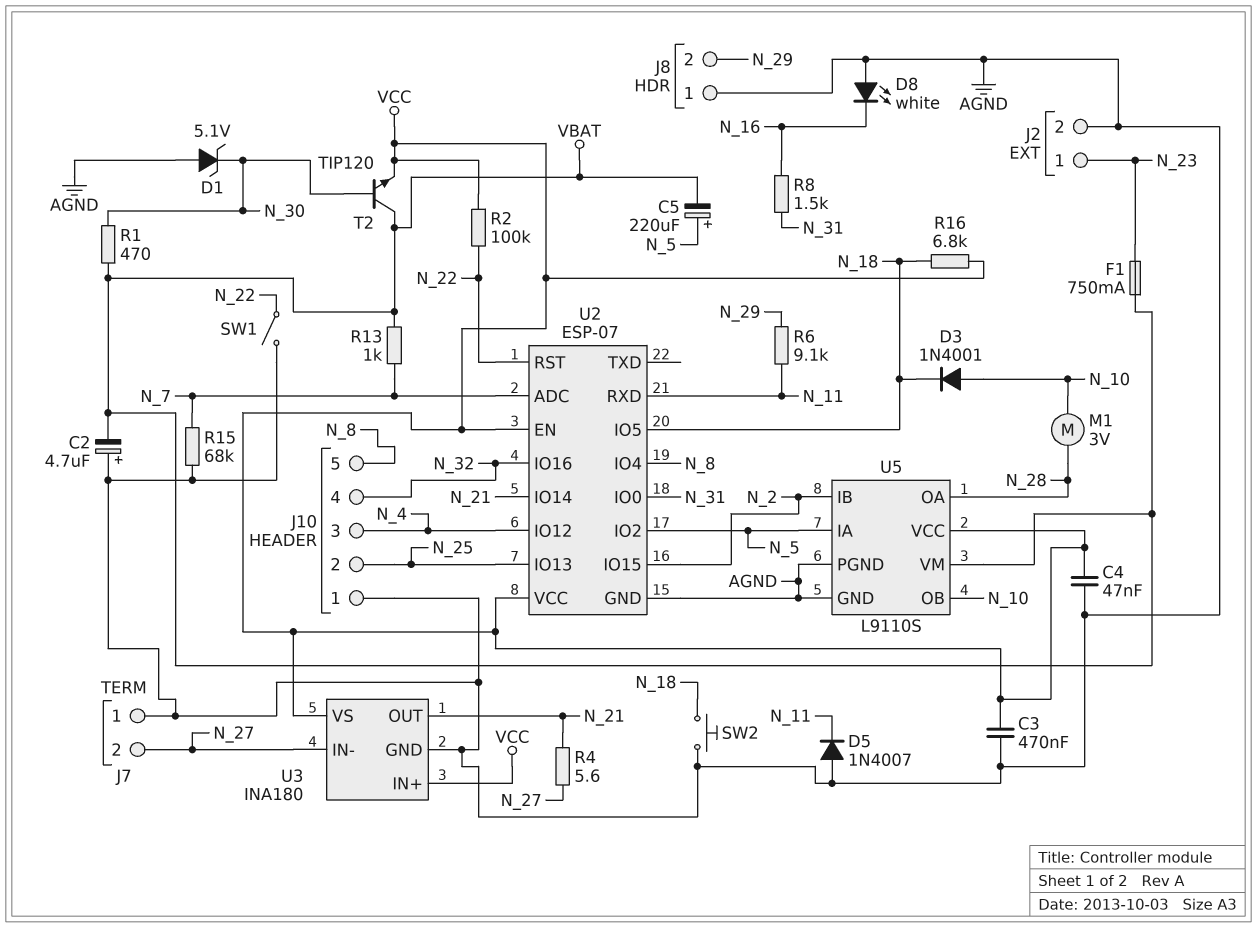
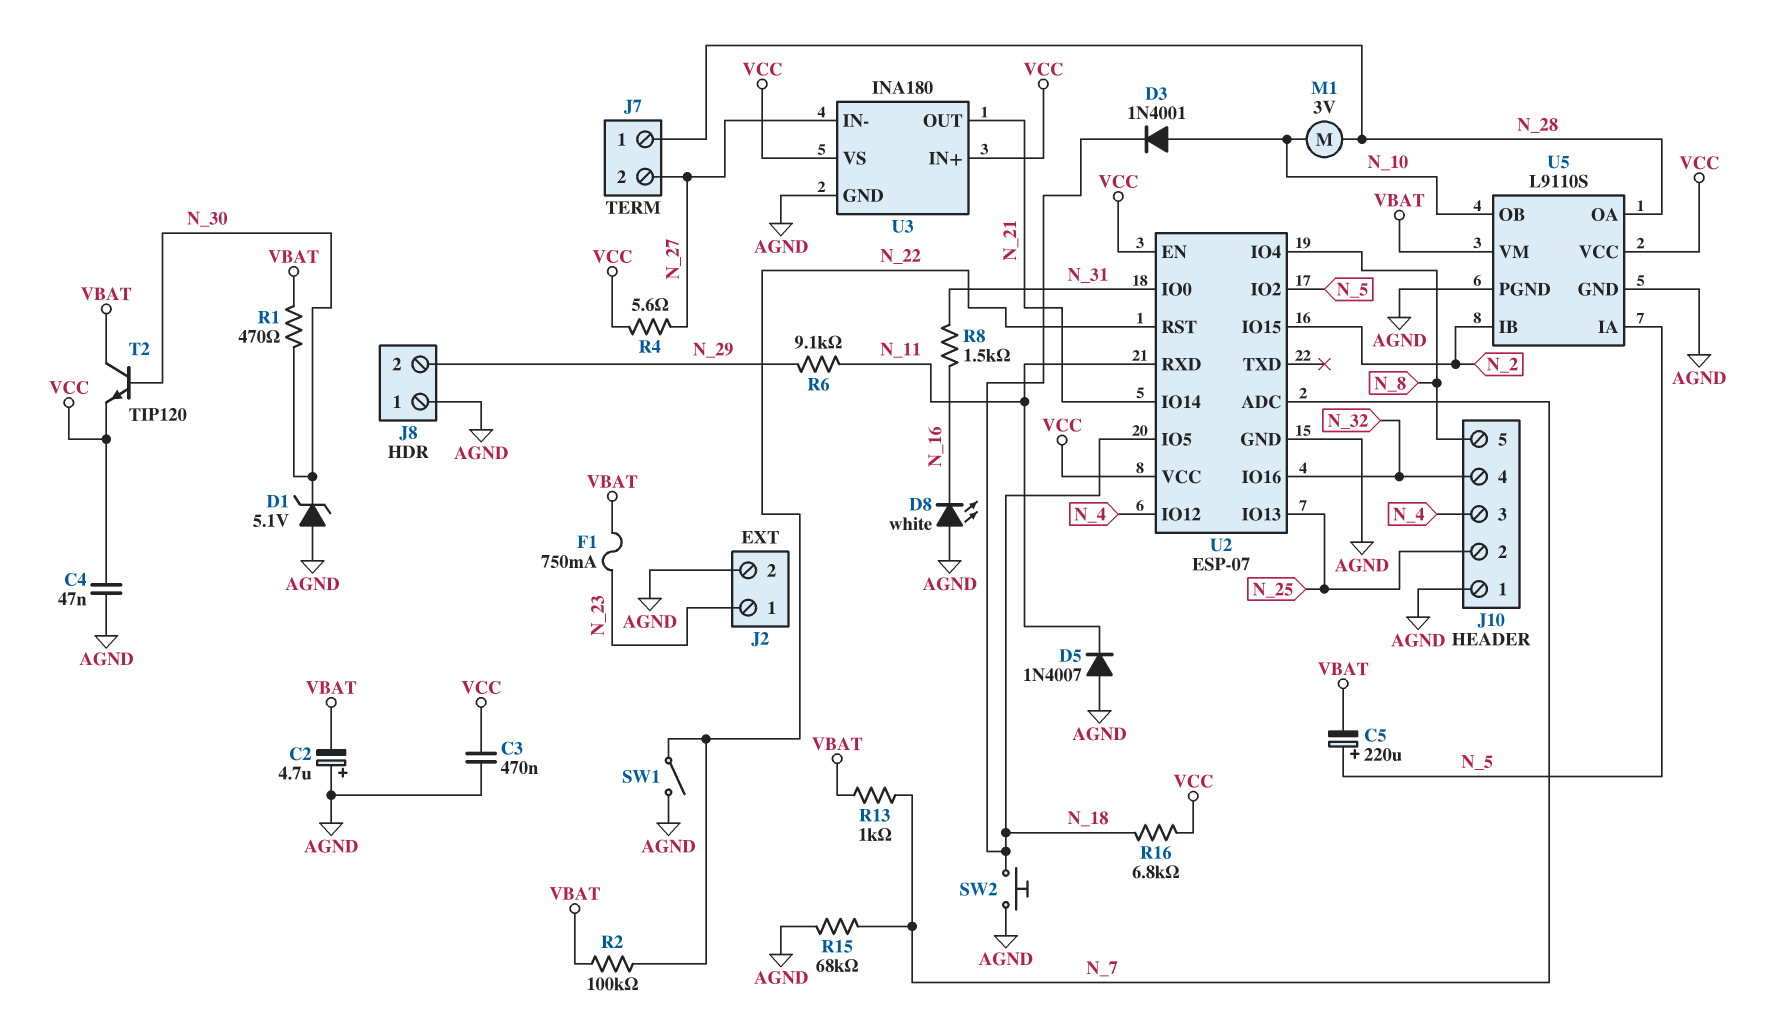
J7 pin 1: AGND -> N_28
R2: 100k (N_22, VCC) -> 100k (N_22, VBAT)
R4: 5.6 (N_21, N_27) -> 5.6 (N_27, VCC)

